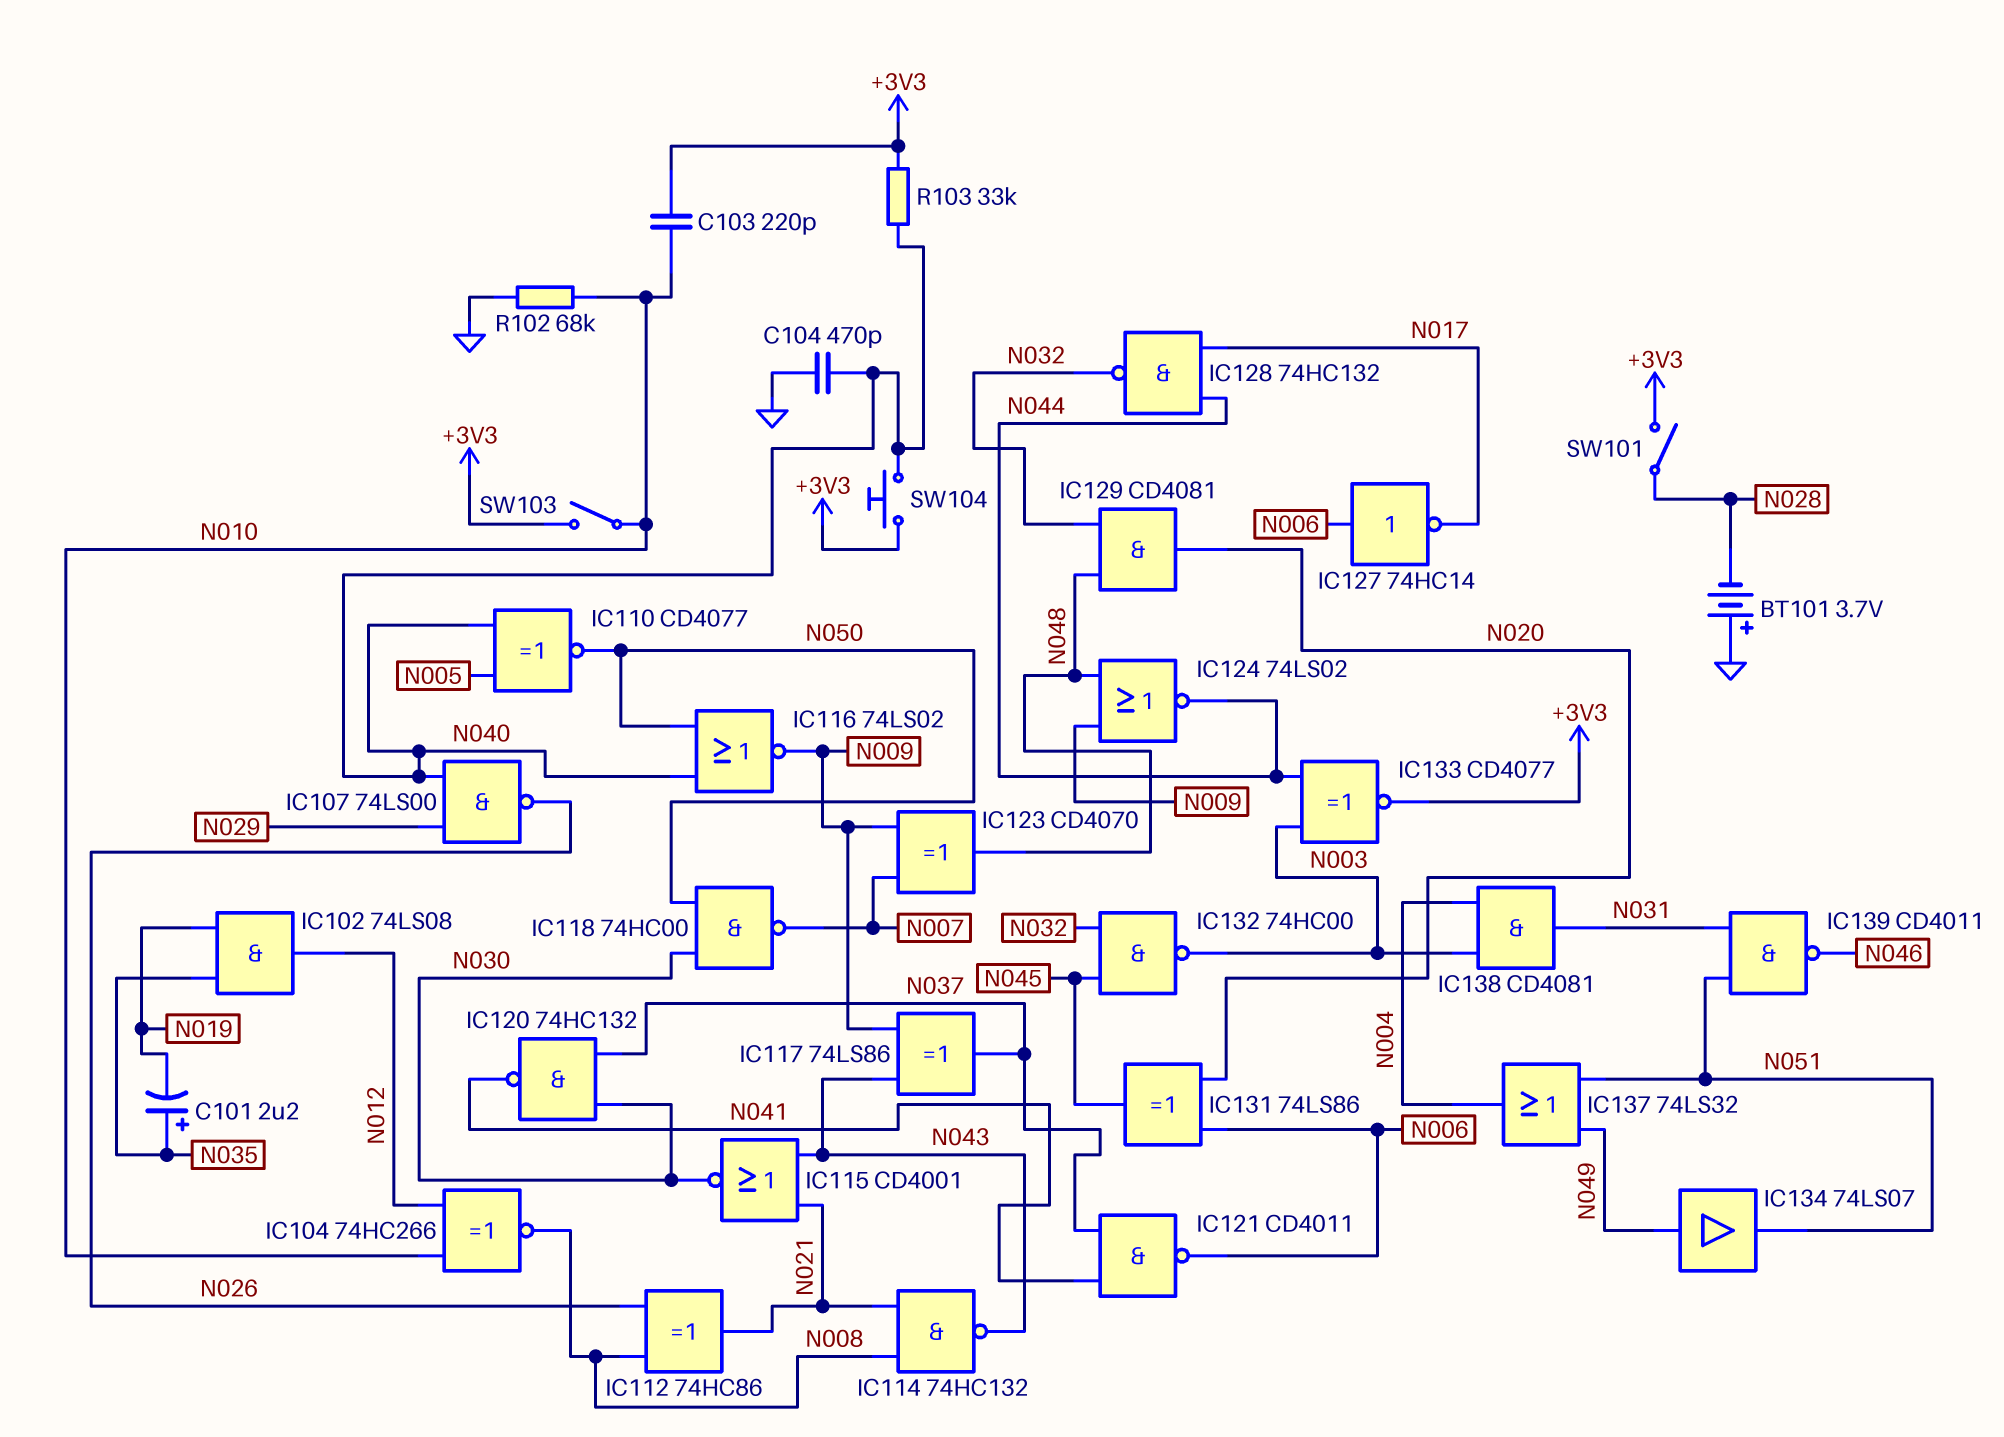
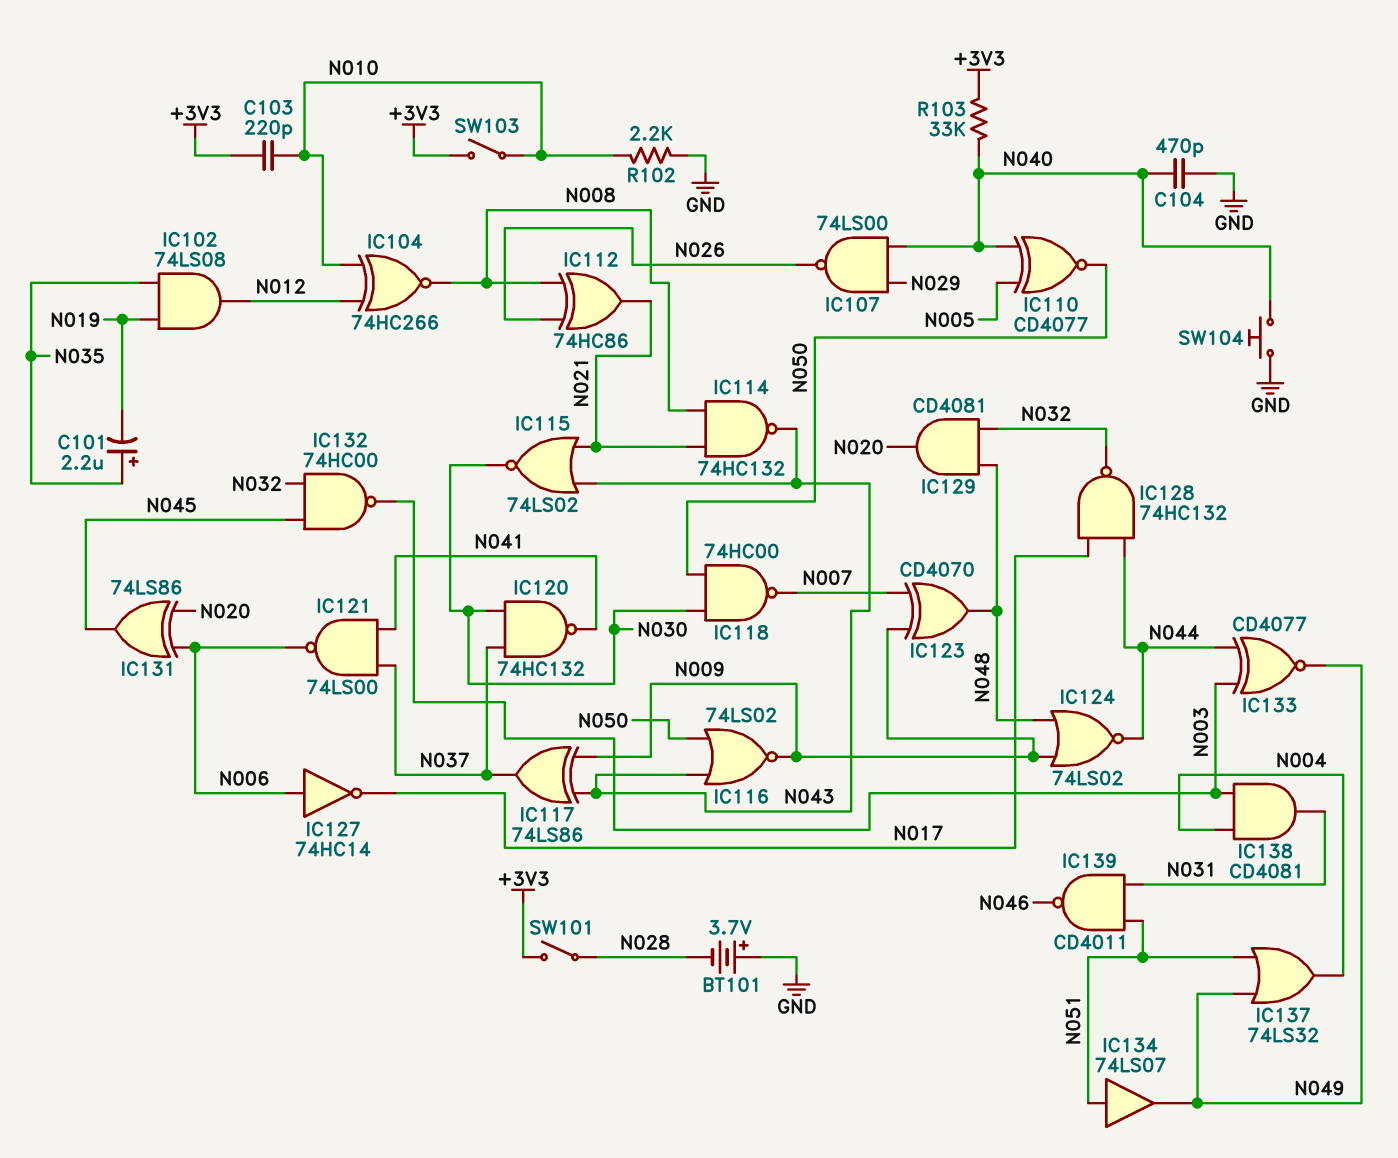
IC115: NOR CD4001 (in N021, in N043, out N030) -> NOR 74LS02 (in N021, in N043, out N030)
IC116: NOR 74LS02 (in N040, in N050, out N009) -> NOR 74LS02 (in N043, in N050, out N009)
IC121: NAND CD4011 (in N037, in N041, out N006) -> NAND 74LS00 (in N037, in N041, out N006)
IC133: XNOR CD4077 (in N003, in N044, out +3V3) -> XNOR CD4077 (in N003, in N044, out N049)
IC134: buffer 74LS07 (in N049, out N051) -> buffer 74LS07 (in N051, out N049)
R102: 68k (GND, N010) -> 2.2k (GND, N010)
SW104: button (+3V3, N040) -> button (GND, N040)

